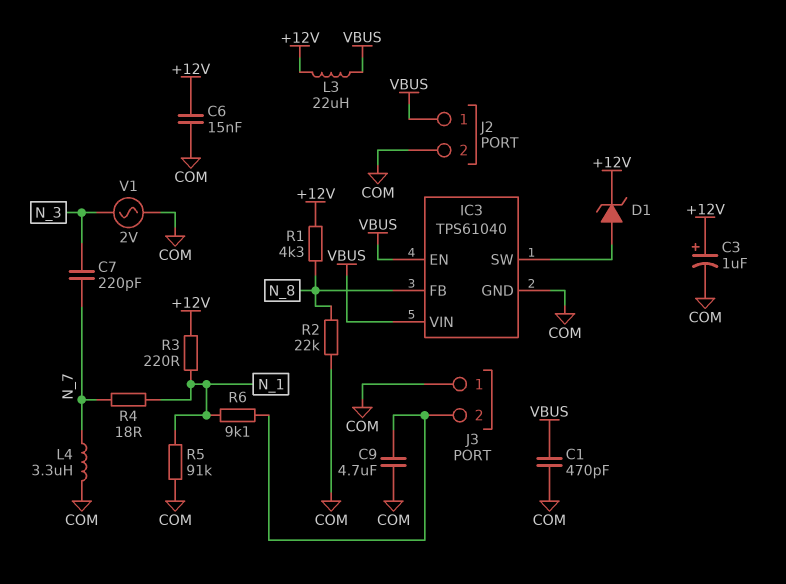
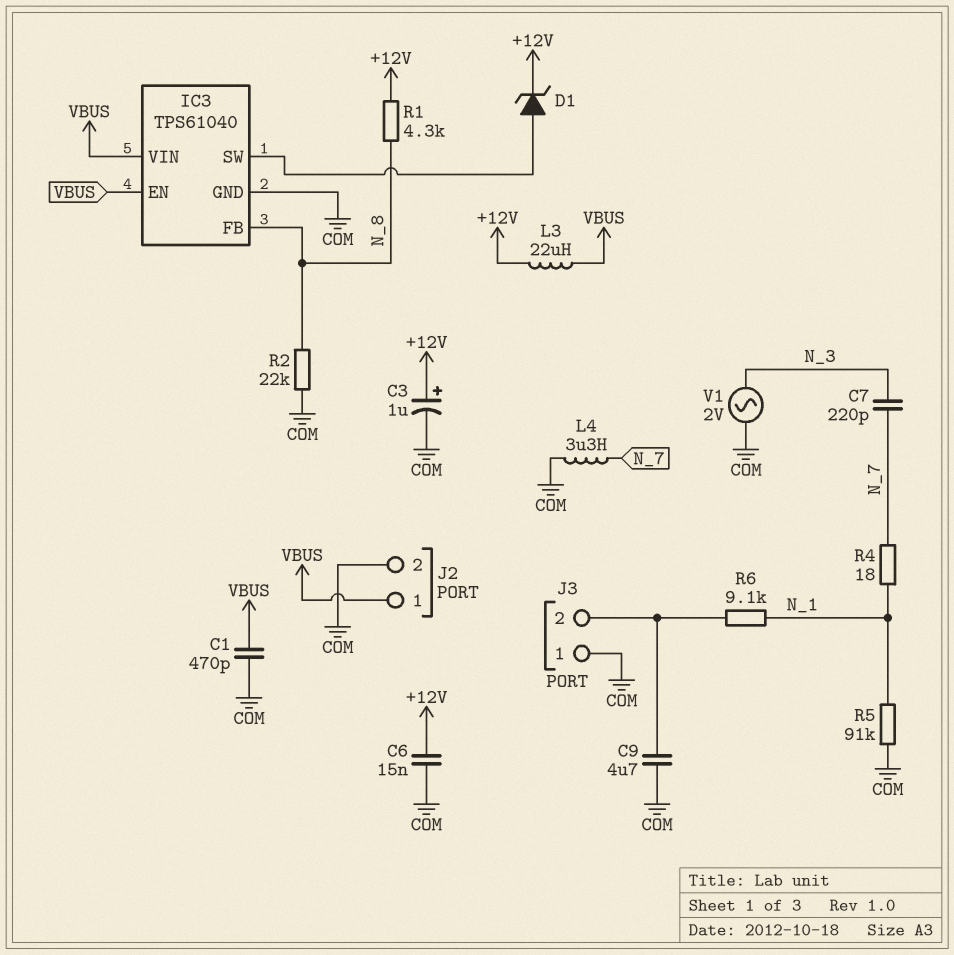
R3: 220 (+12V, N_1) -> none

